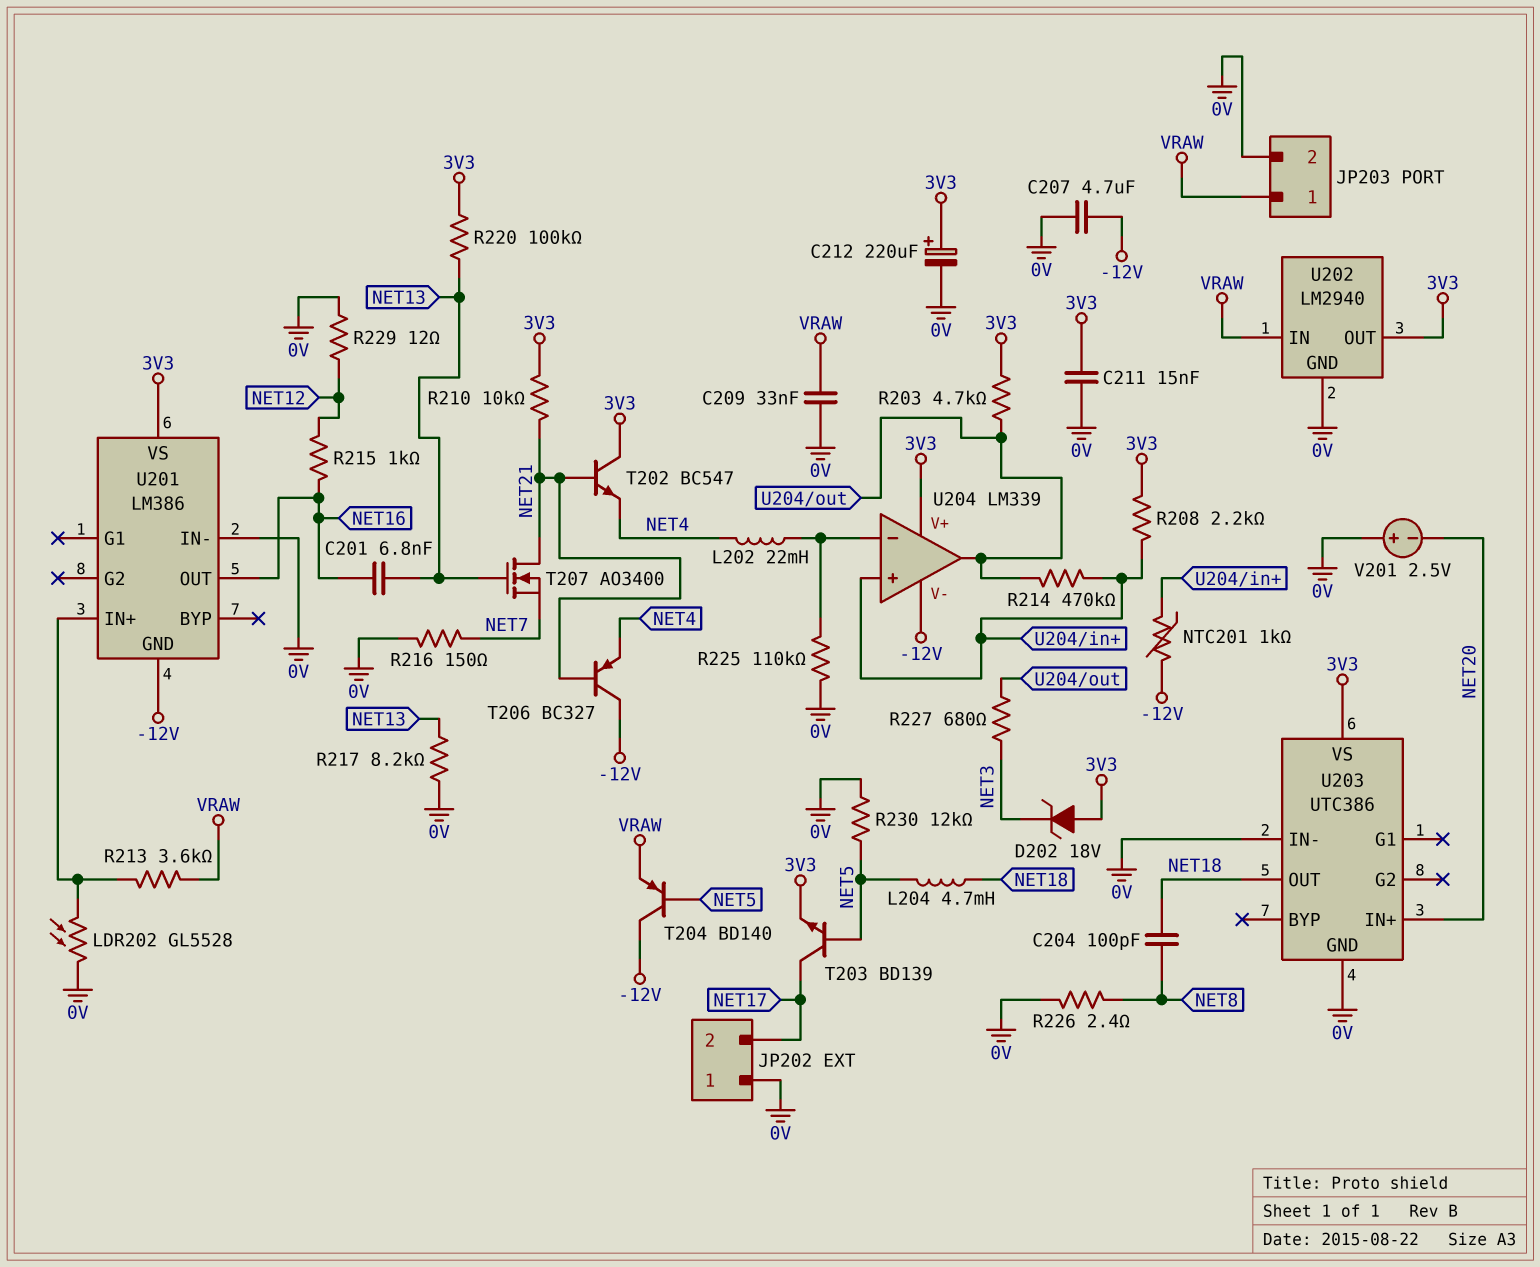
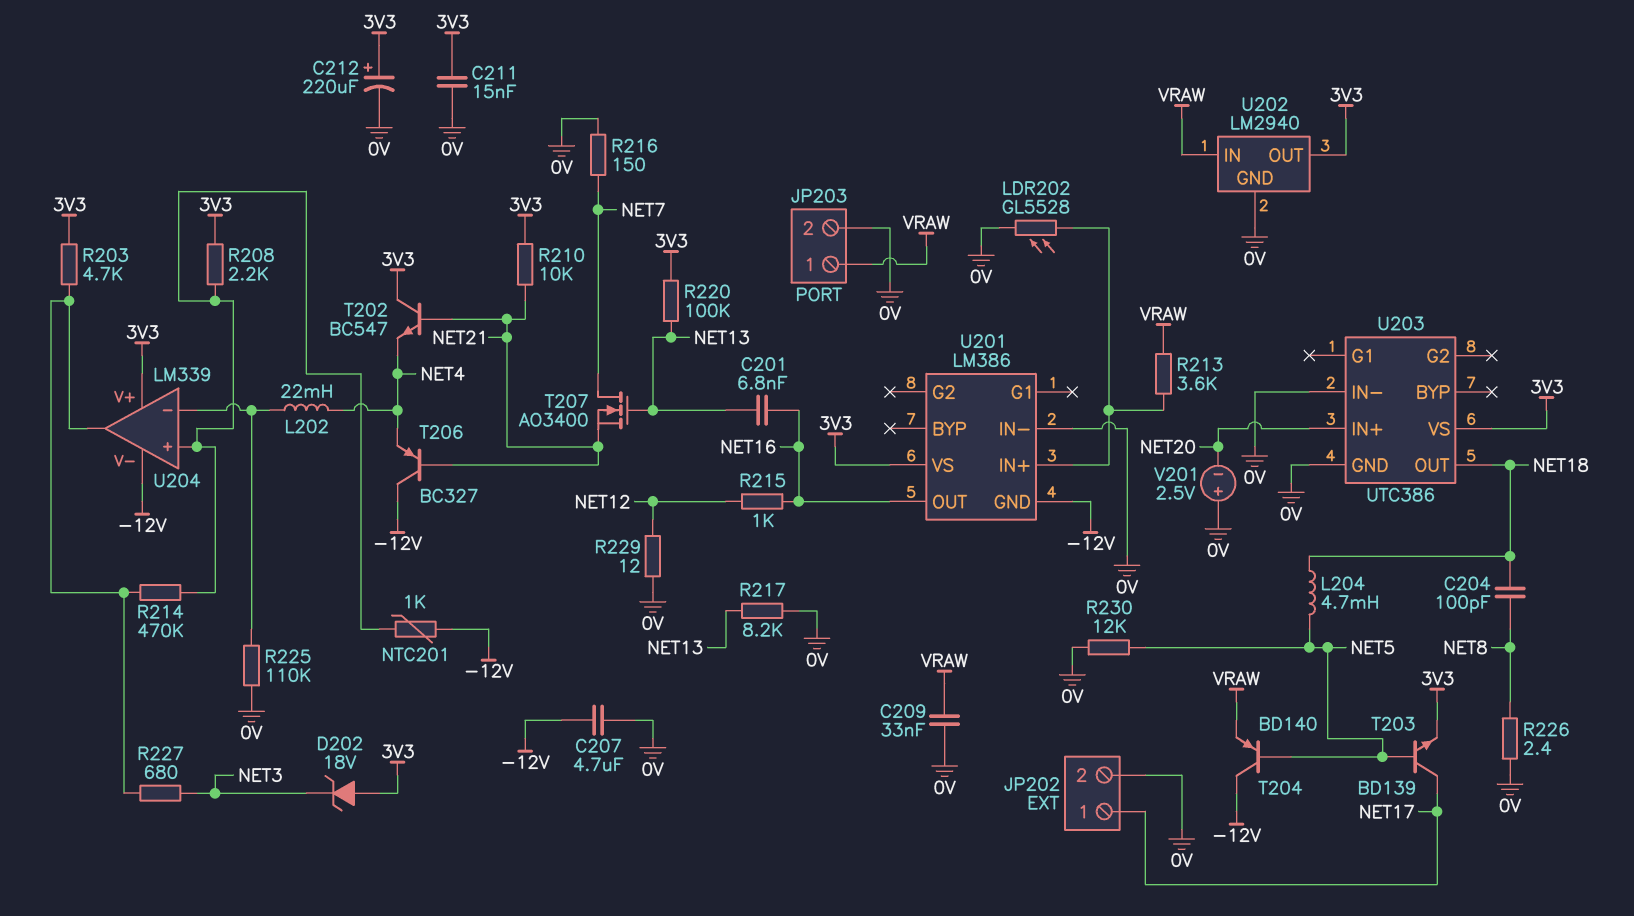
JP202 pin 1: 0V -> NET17
JP202 pin 2: NET17 -> 0V
T207: NMOS AO3400 (G NET13, D NET21, S NET7) -> NMOS AO3400 (G NET13, D NET7, S NET21)

